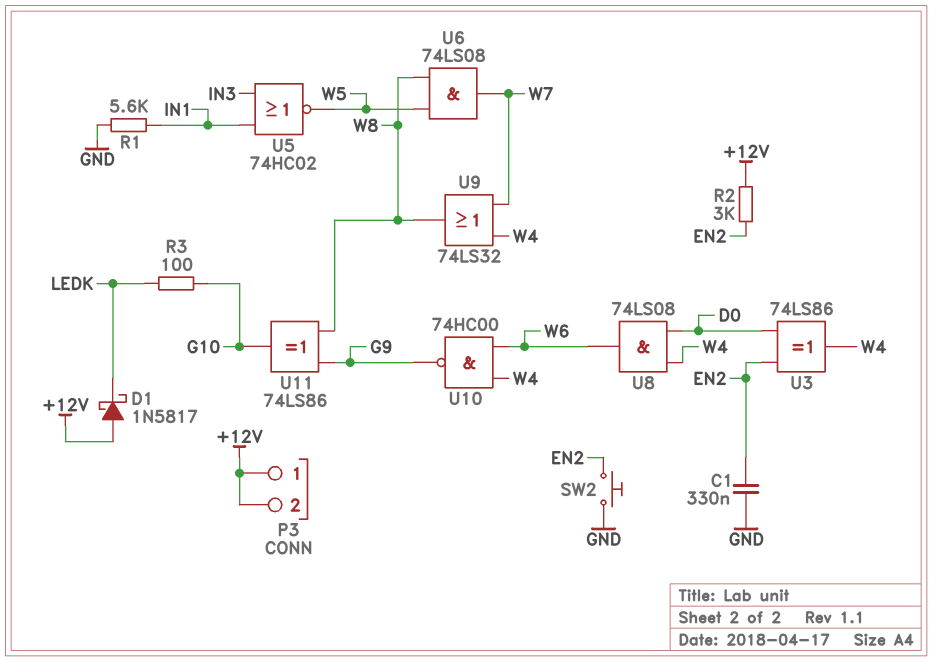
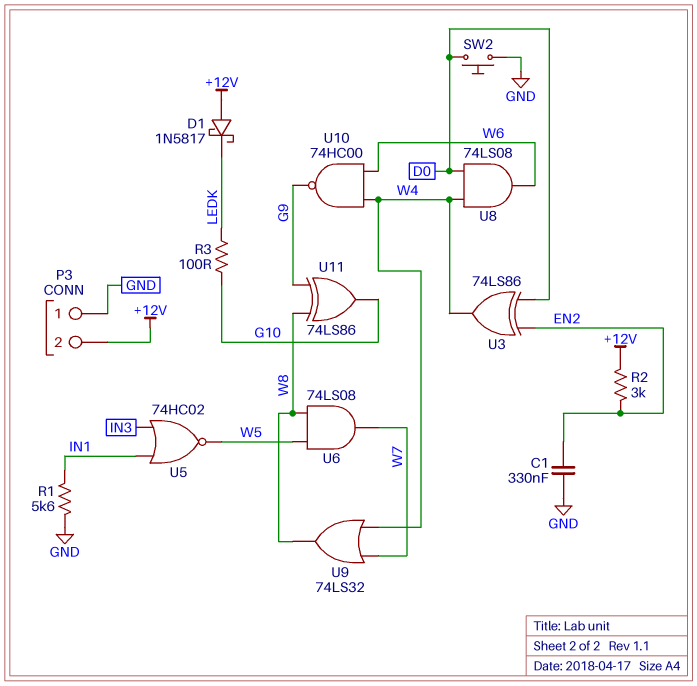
P3 pin 1: +12V -> GND
SW2: button (EN2, GND) -> button (D0, GND)

